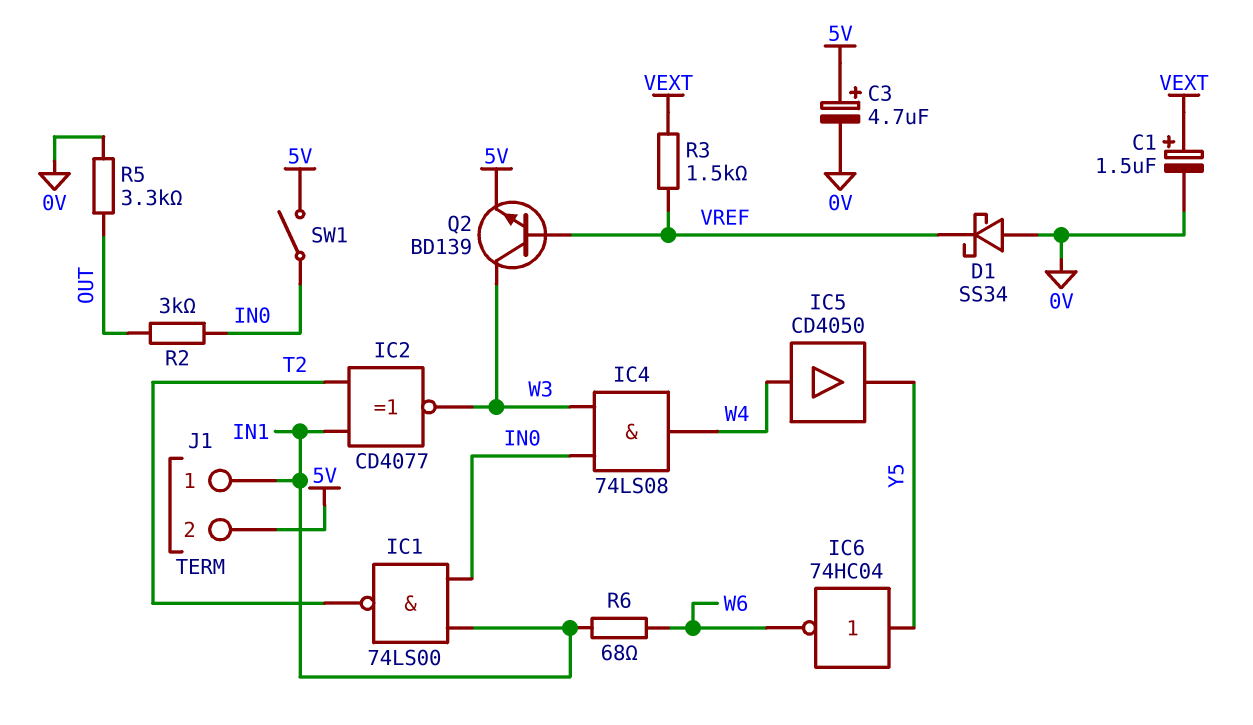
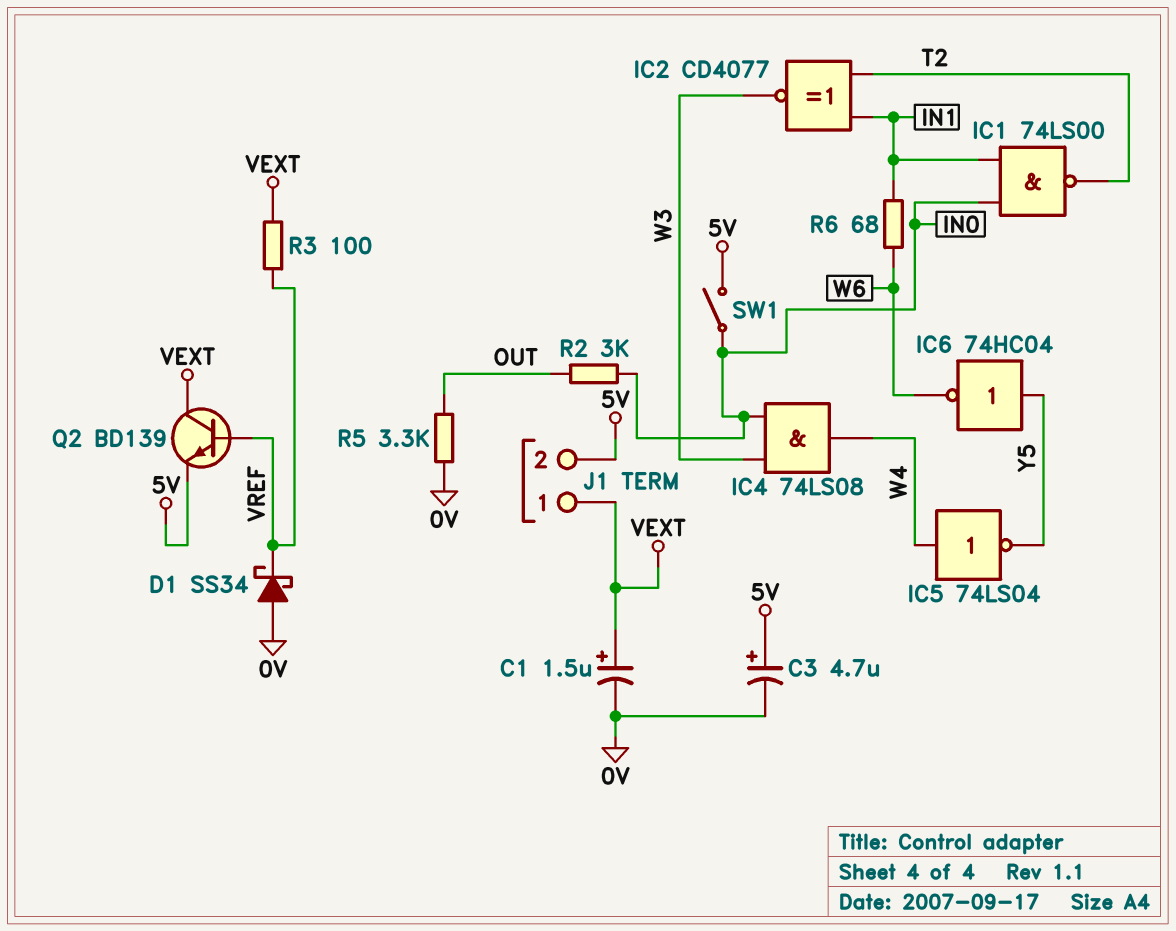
IC5: buffer CD4050 (in W4, out Y5) -> NOT 74LS04 (in W4, out Y5)
J1 pin 1: IN1 -> VEXT
Q2: NPN BD139 (B VREF, C W3, E 5V) -> NPN BD139 (B VREF, C VEXT, E 5V)
R3: 1.5k (VEXT, VREF) -> 100 (VEXT, VREF)

